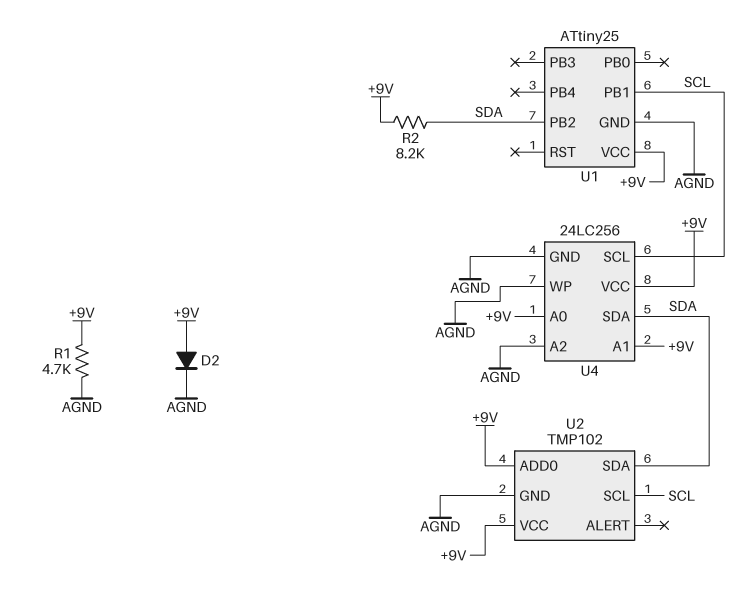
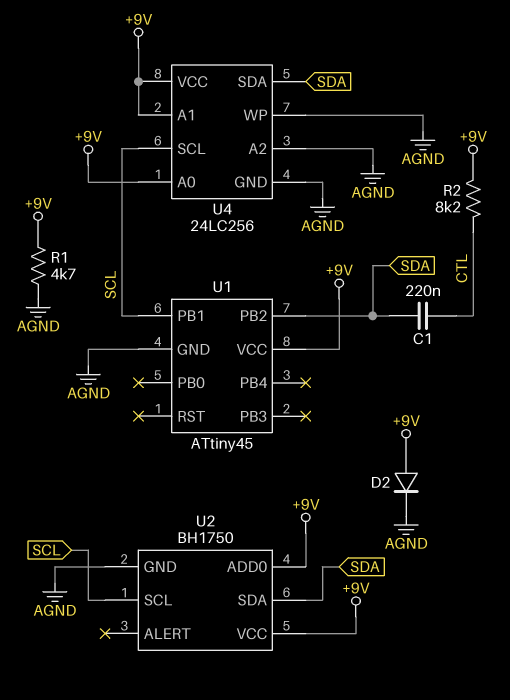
C1: none -> 220nF (CTL, SDA)
R2: 8.2k (+9V, SDA) -> 8.2k (+9V, CTL)
U1: ATtiny25 -> ATtiny45
U2: TMP102 -> BH1750

